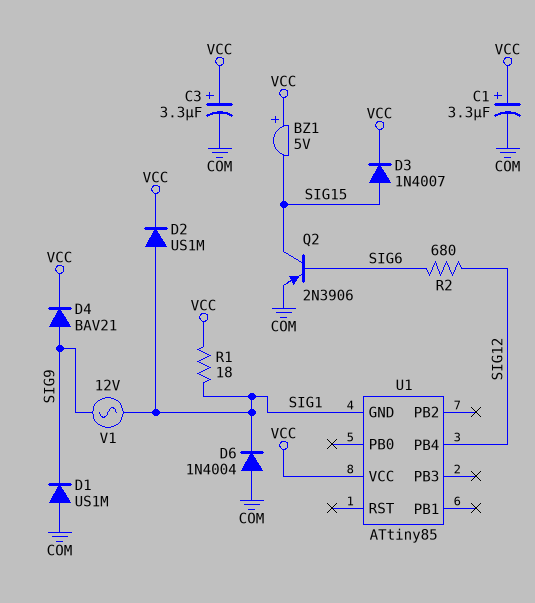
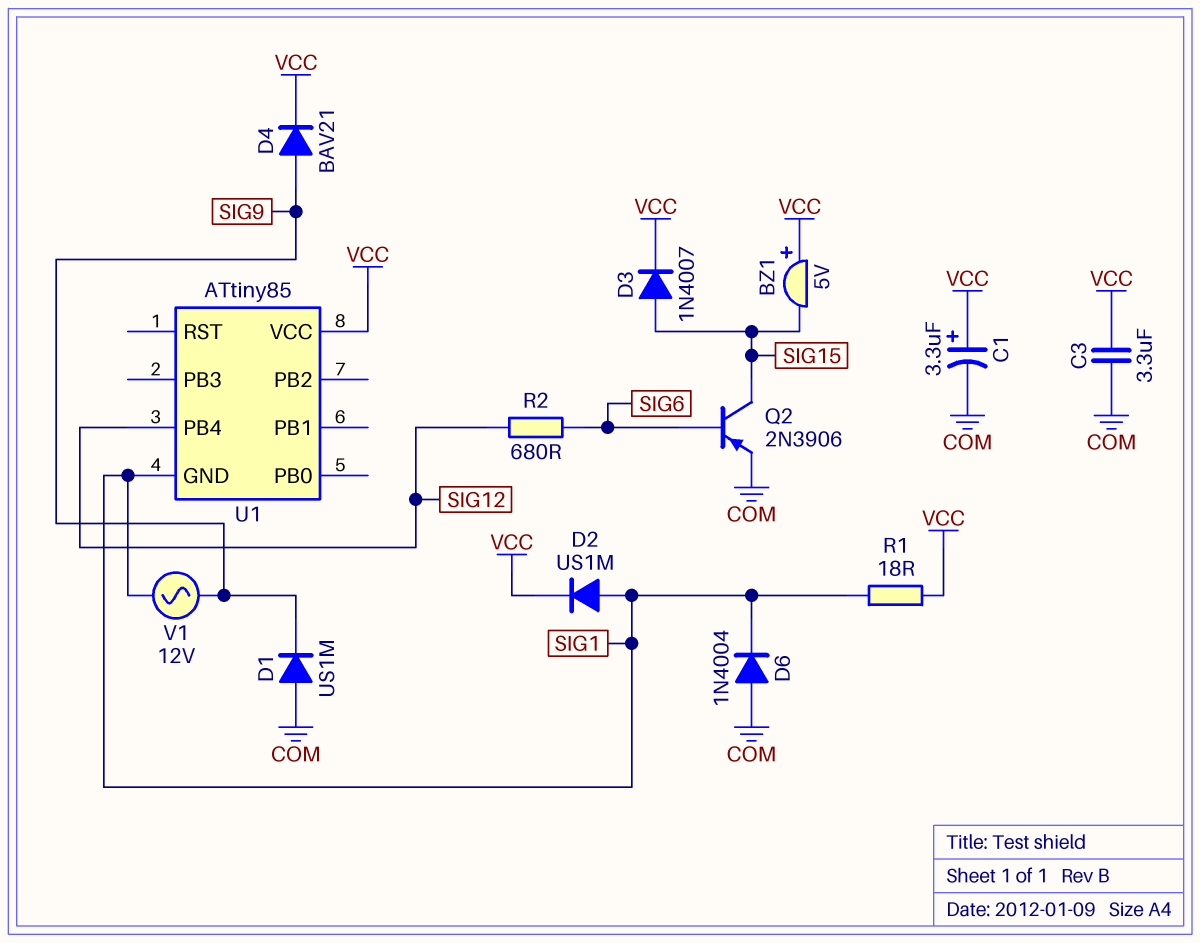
C3: 3.3uF (plus VCC, minus COM) -> 3.3uF (COM, VCC)

